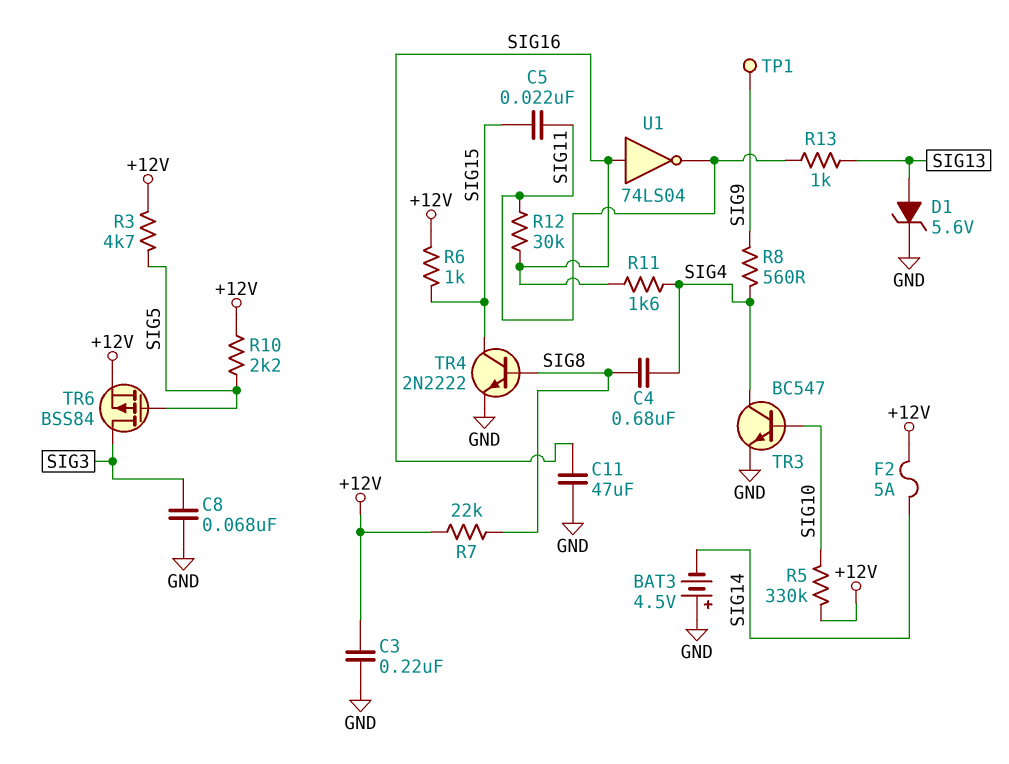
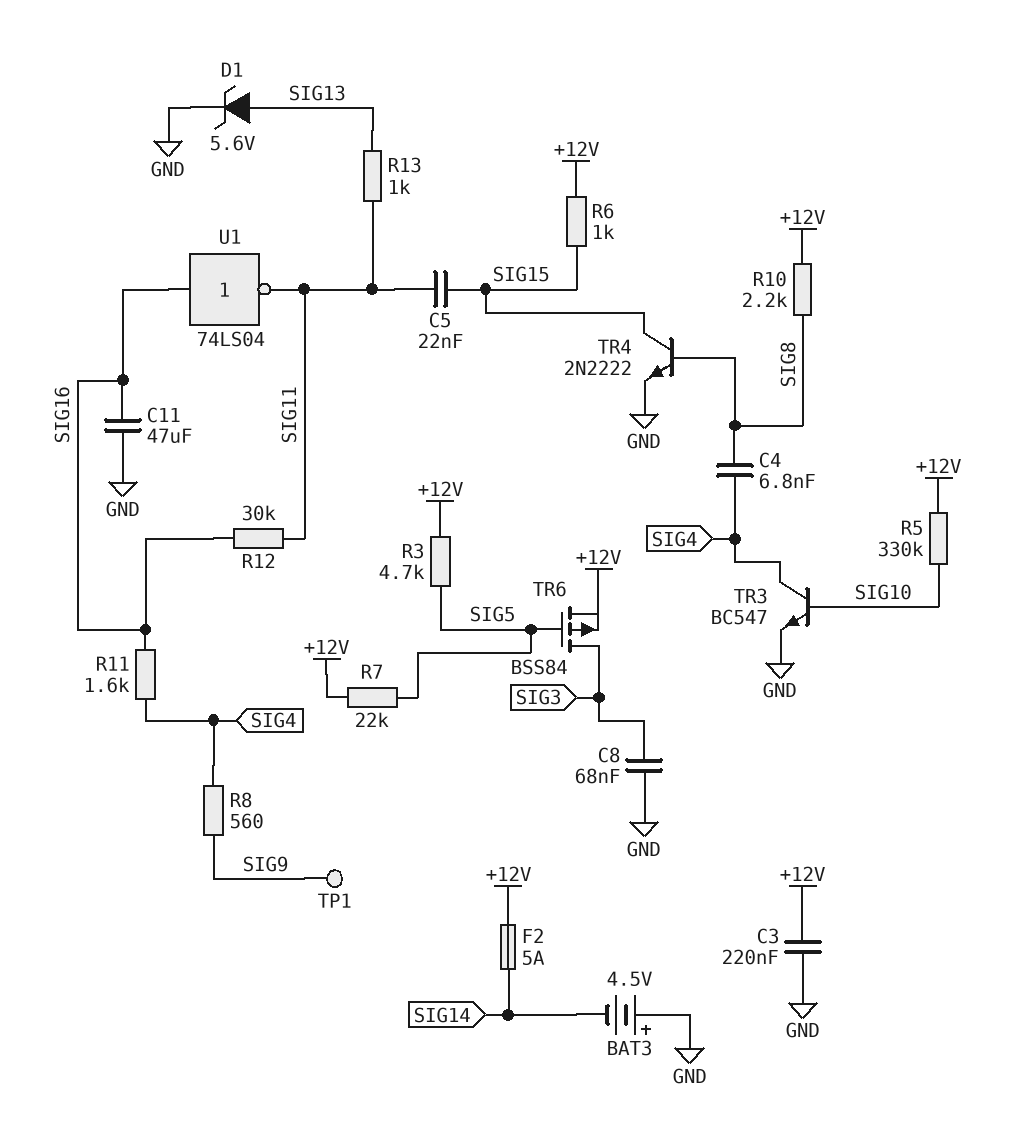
C4: 680nF (SIG4, SIG8) -> 6.8nF (SIG4, SIG8)
R7: 22k (+12V, SIG8) -> 22k (+12V, SIG5)
R10: 2.2k (+12V, SIG5) -> 2.2k (+12V, SIG8)

